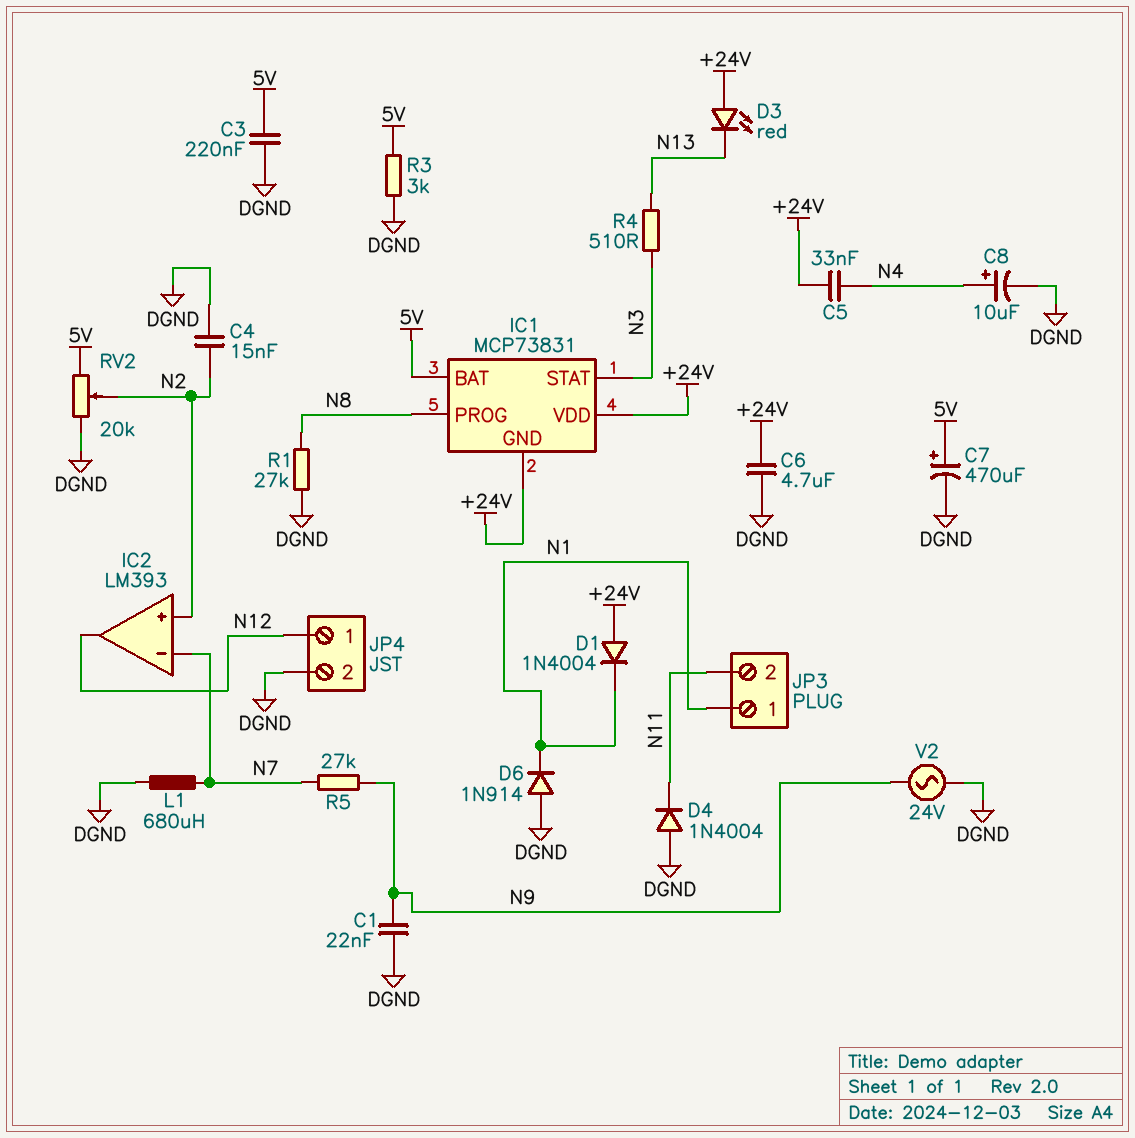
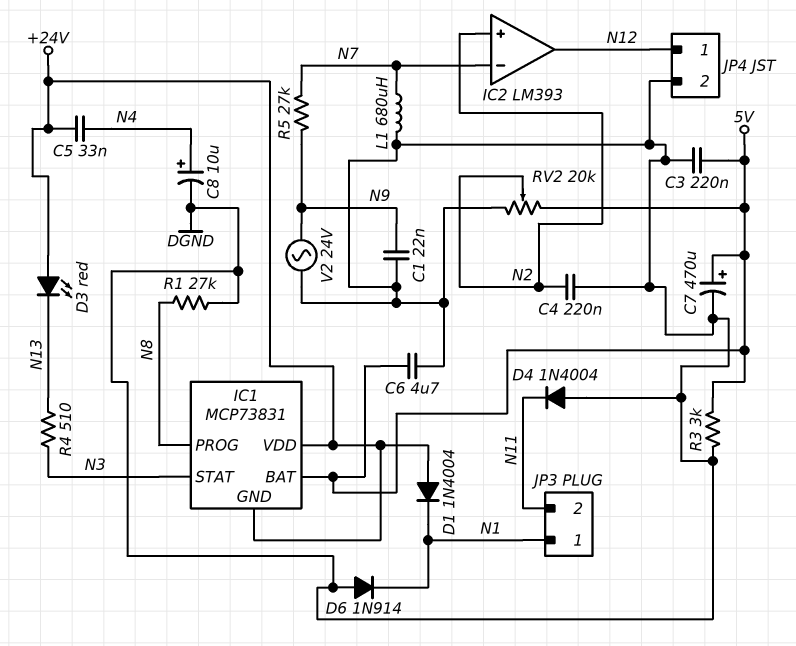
C4: 15nF (DGND, N2) -> 220nF (DGND, N2)
C6: 4.7uF (+24V, DGND) -> 4.7uF (5V, DGND)

